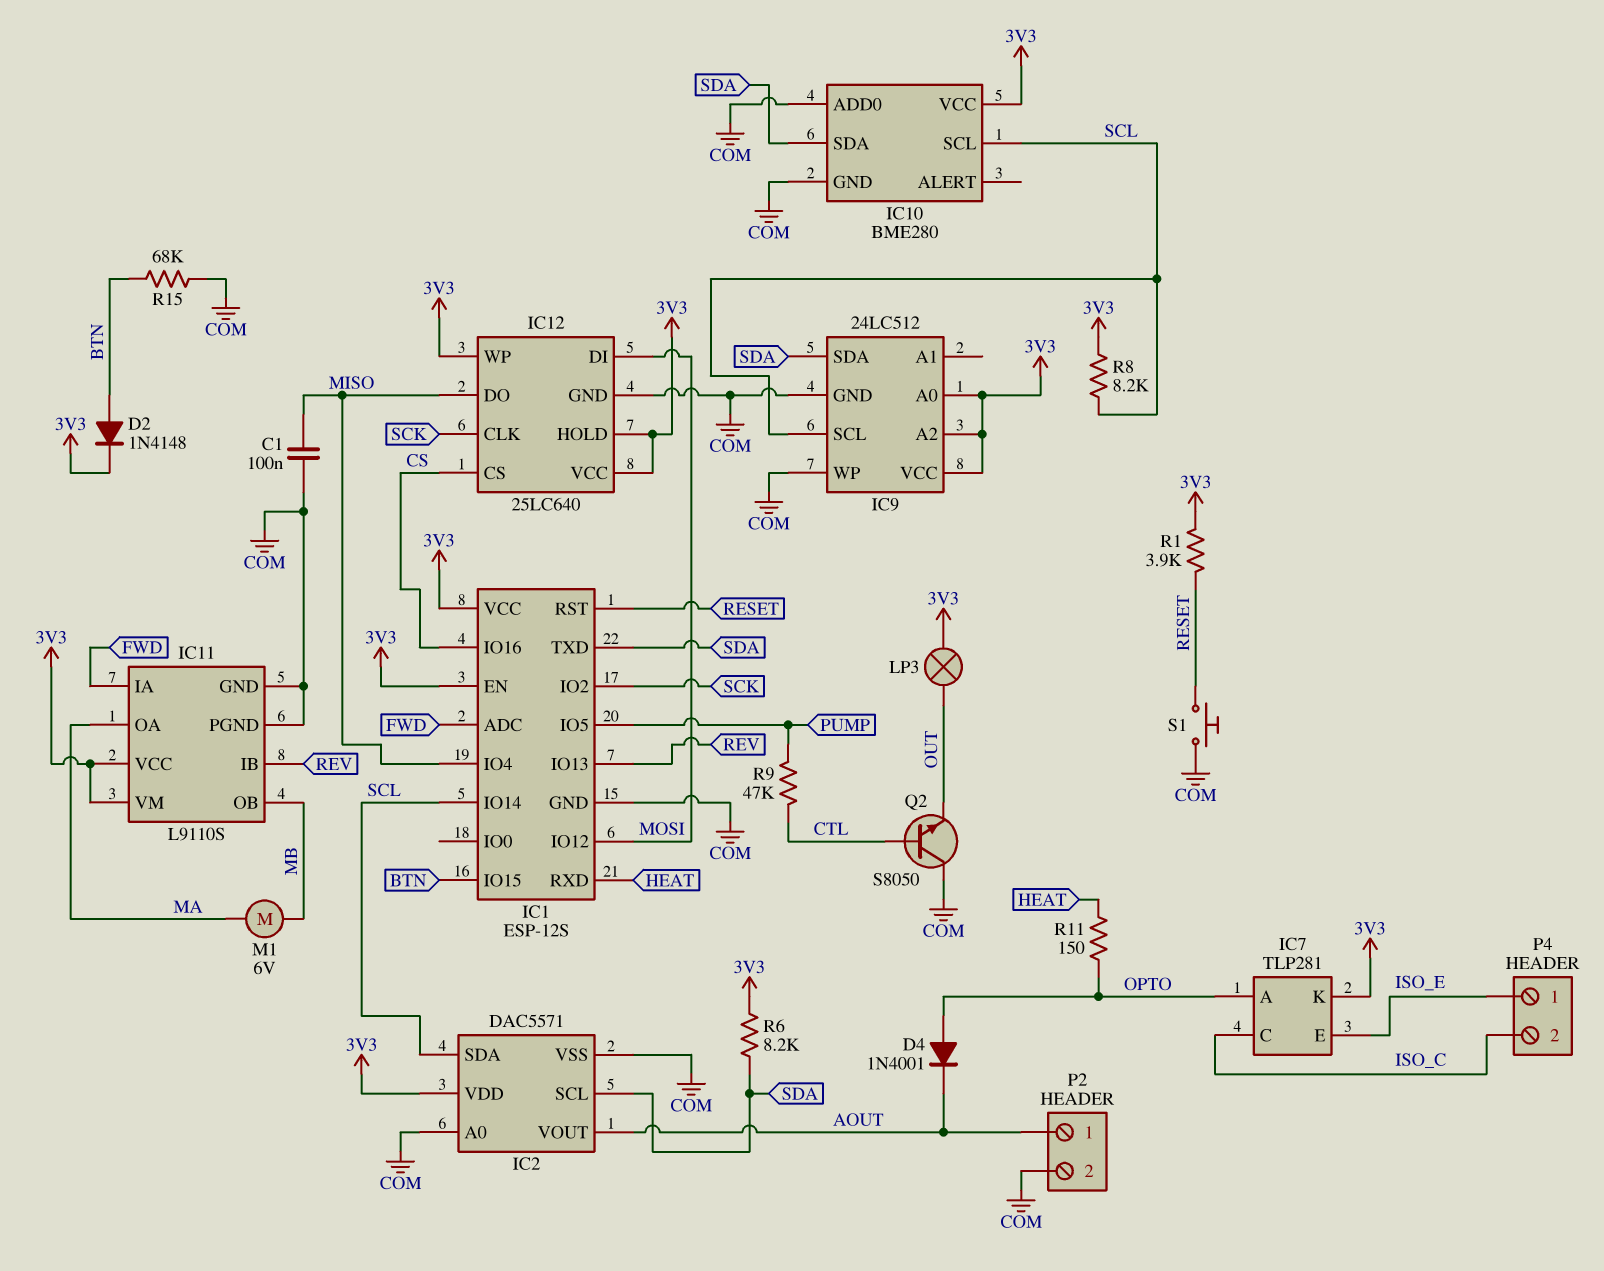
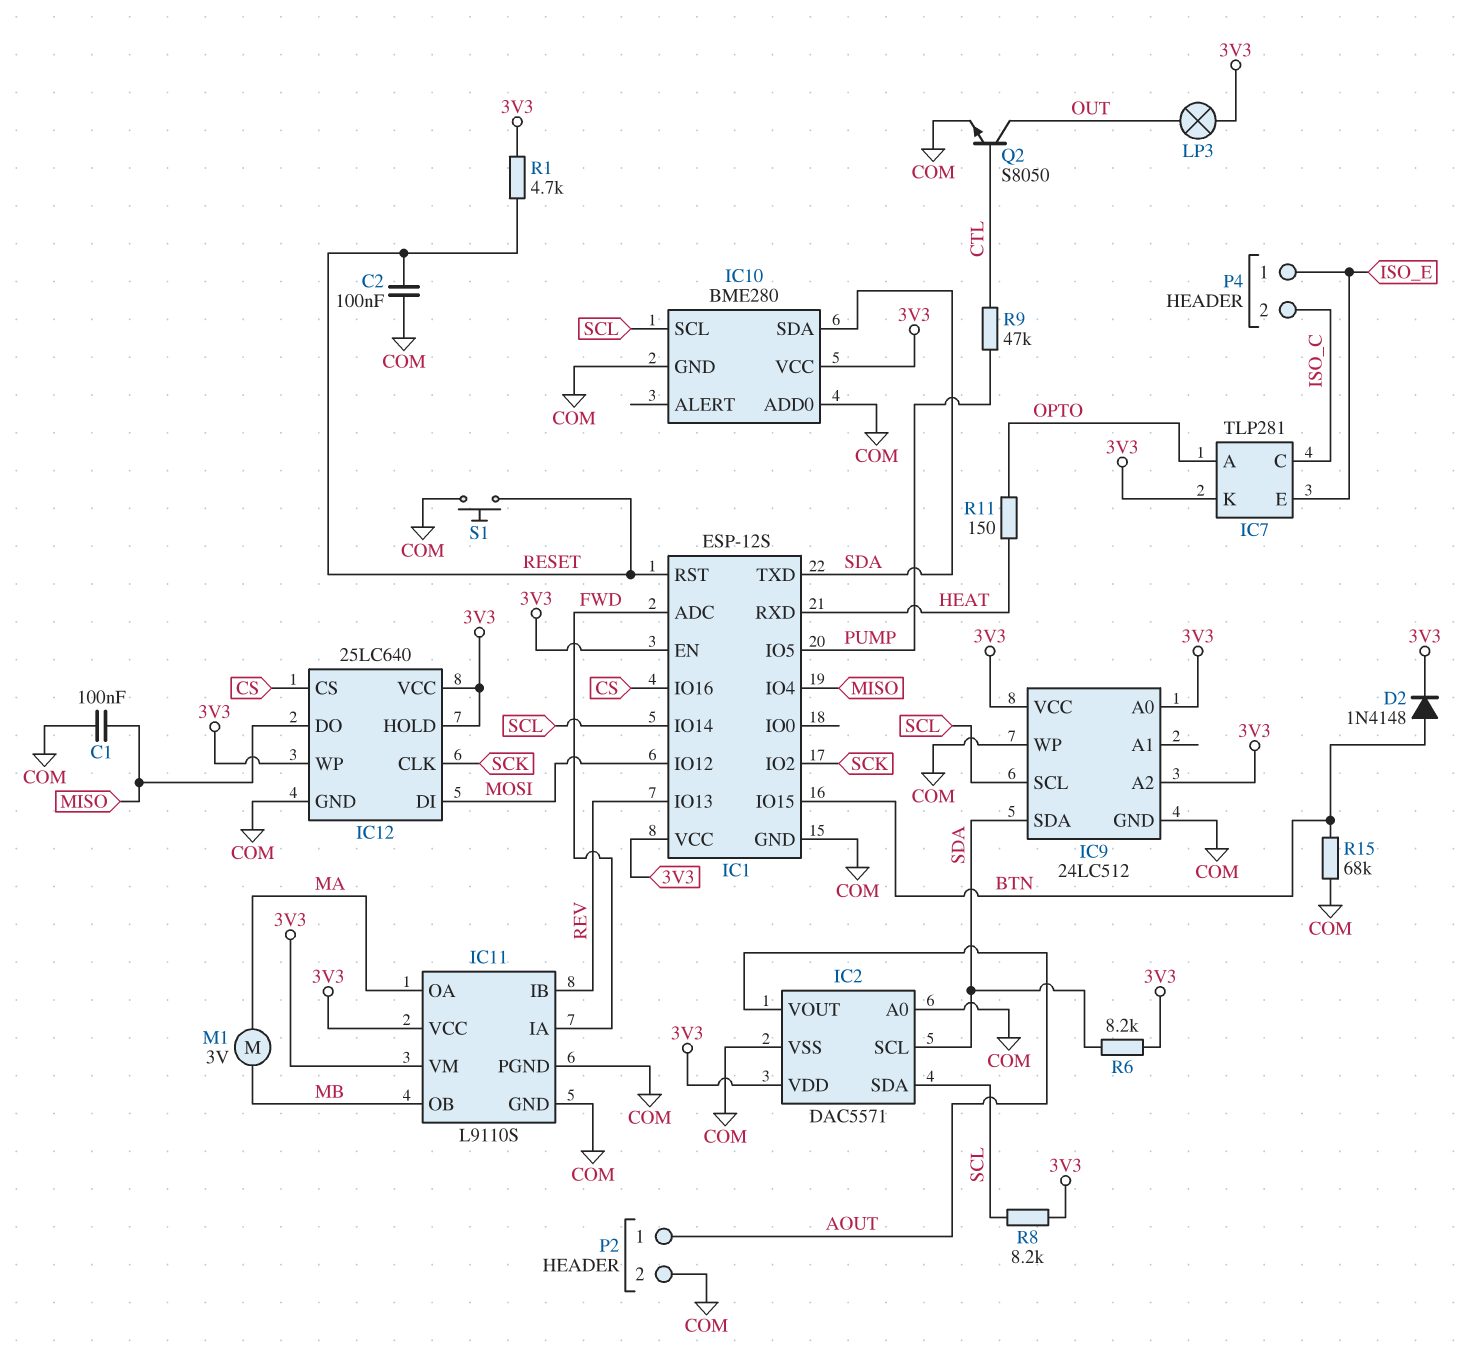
C2: none -> 100nF (COM, RESET)
D4: diode 1N4001 (A OPTO, K AOUT) -> none
M1: motor 6V (MA, MB) -> motor 3V (MA, MB)
Q2: NPN S8050 (B CTL, C COM, E OUT) -> NPN S8050 (B CTL, C OUT, E COM)
R1: 3.9k (3V3, RESET) -> 4.7k (3V3, RESET)

